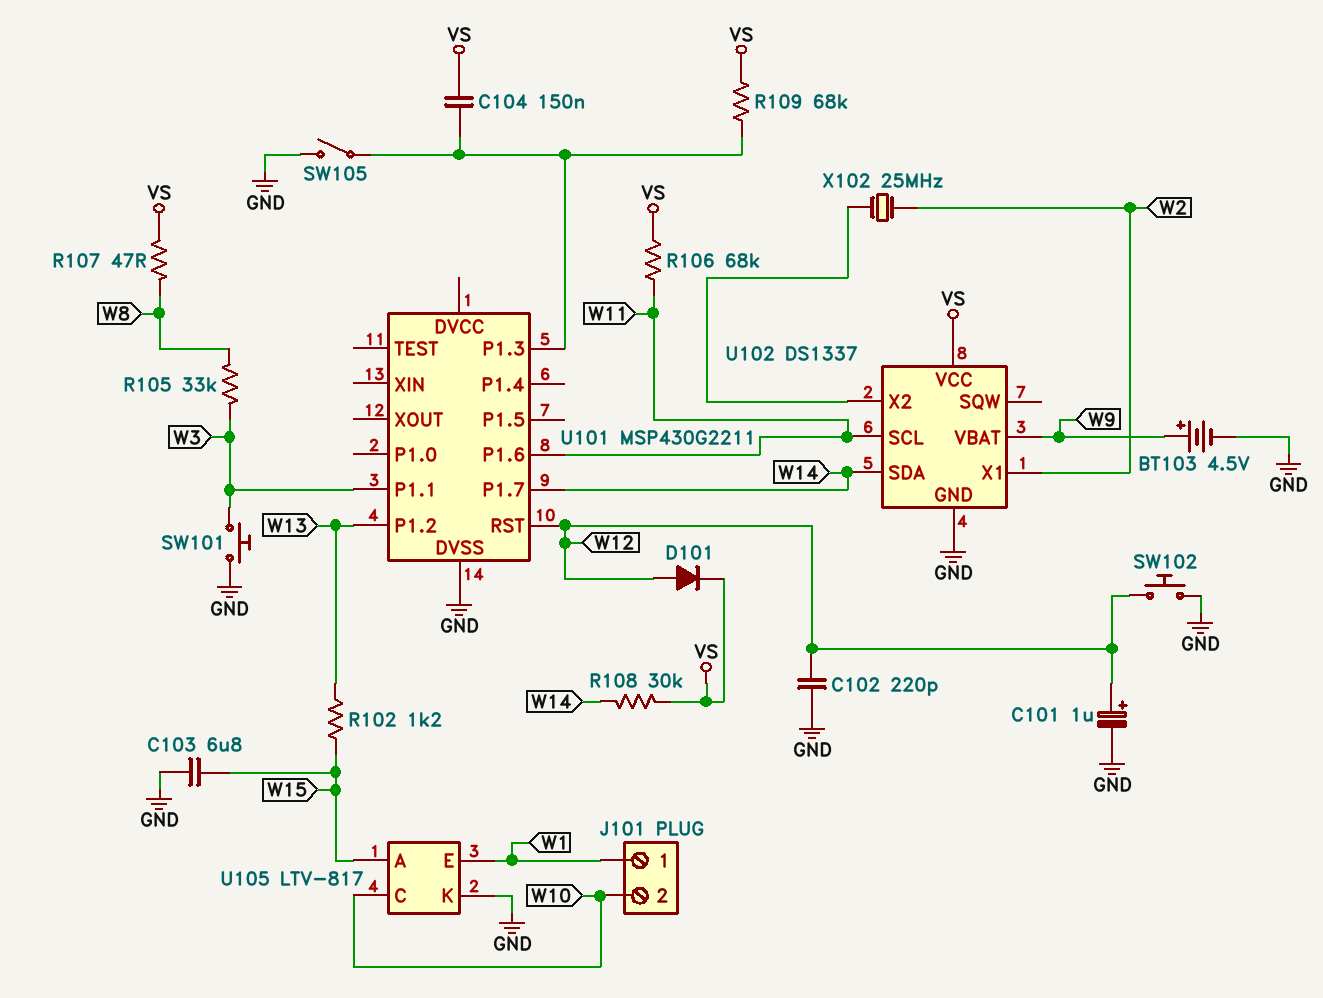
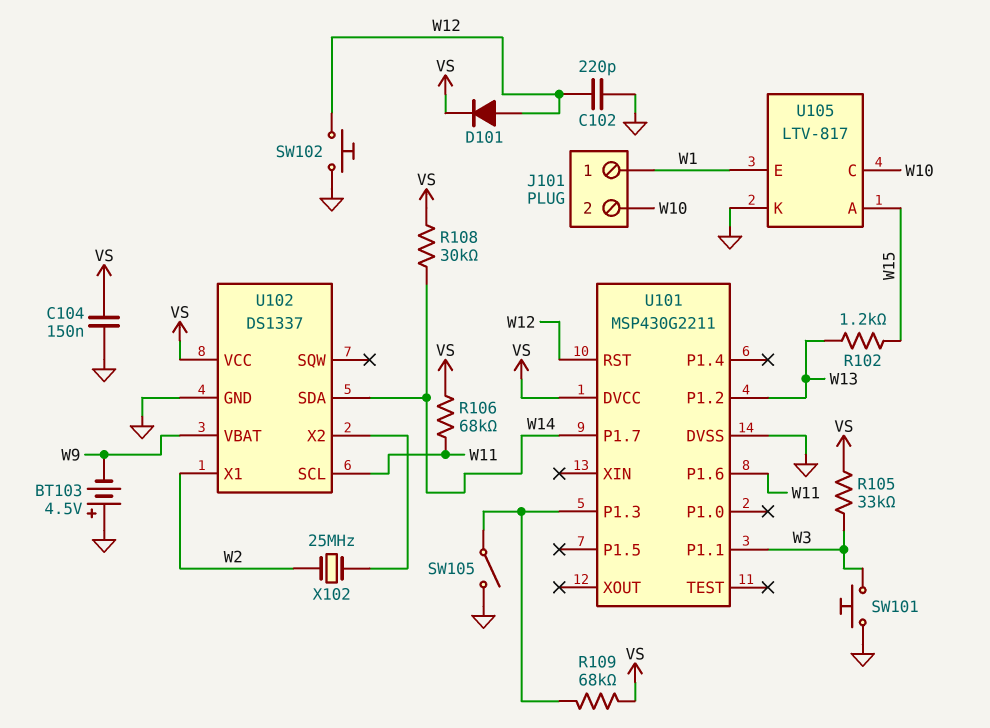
BT103: 4.5V (plus W9, minus GND) -> 4.5V (plus GND, minus W9)
C101: 1uF (plus W12, minus GND) -> none
C103: 6.8uF (GND, W15) -> none
C104: 150nF (U101/P1.3, VS) -> 150nF (GND, VS)
R105: 33k (W3, W8) -> 33k (VS, W3)
R107: 47 (VS, W8) -> none
U101 pin DVCC: none -> VS

